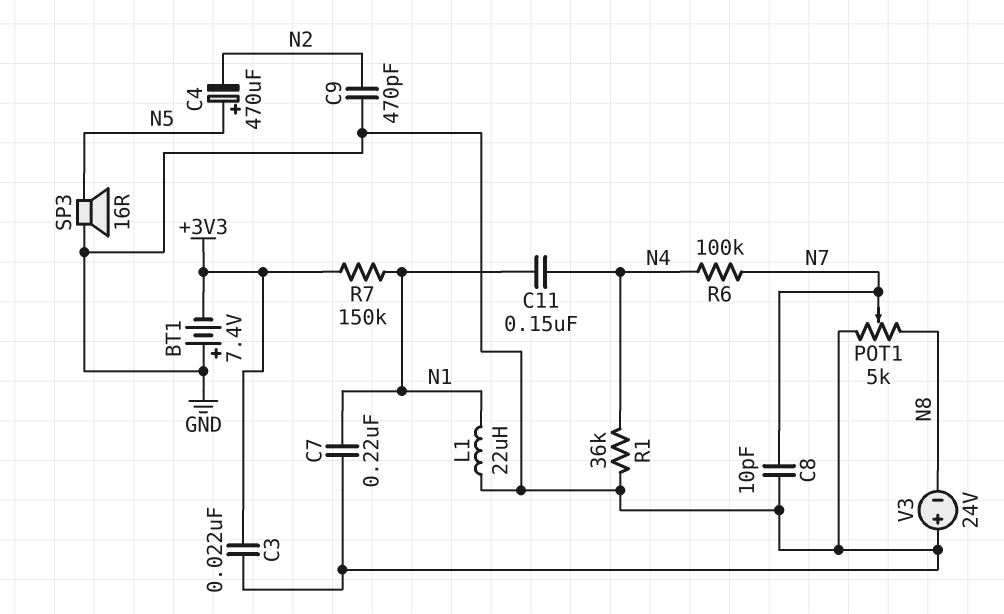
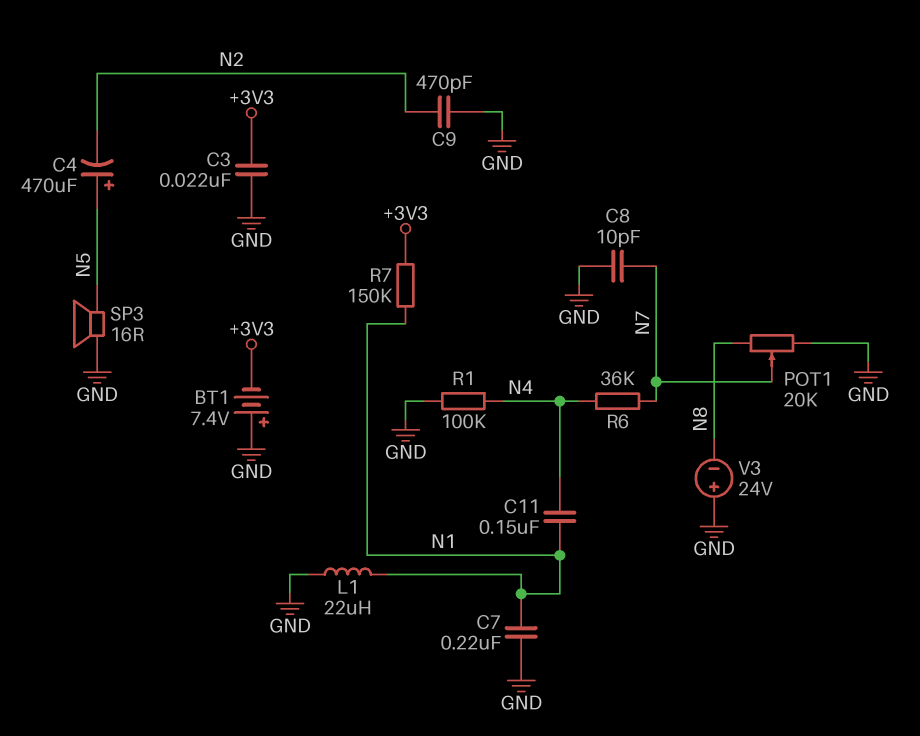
POT1: 5k (GND, N8, wiper N7) -> 20k (GND, N8, wiper N7)
R1: 36k (GND, N4) -> 100k (GND, N4)
R6: 100k (N4, N7) -> 36k (N4, N7)

